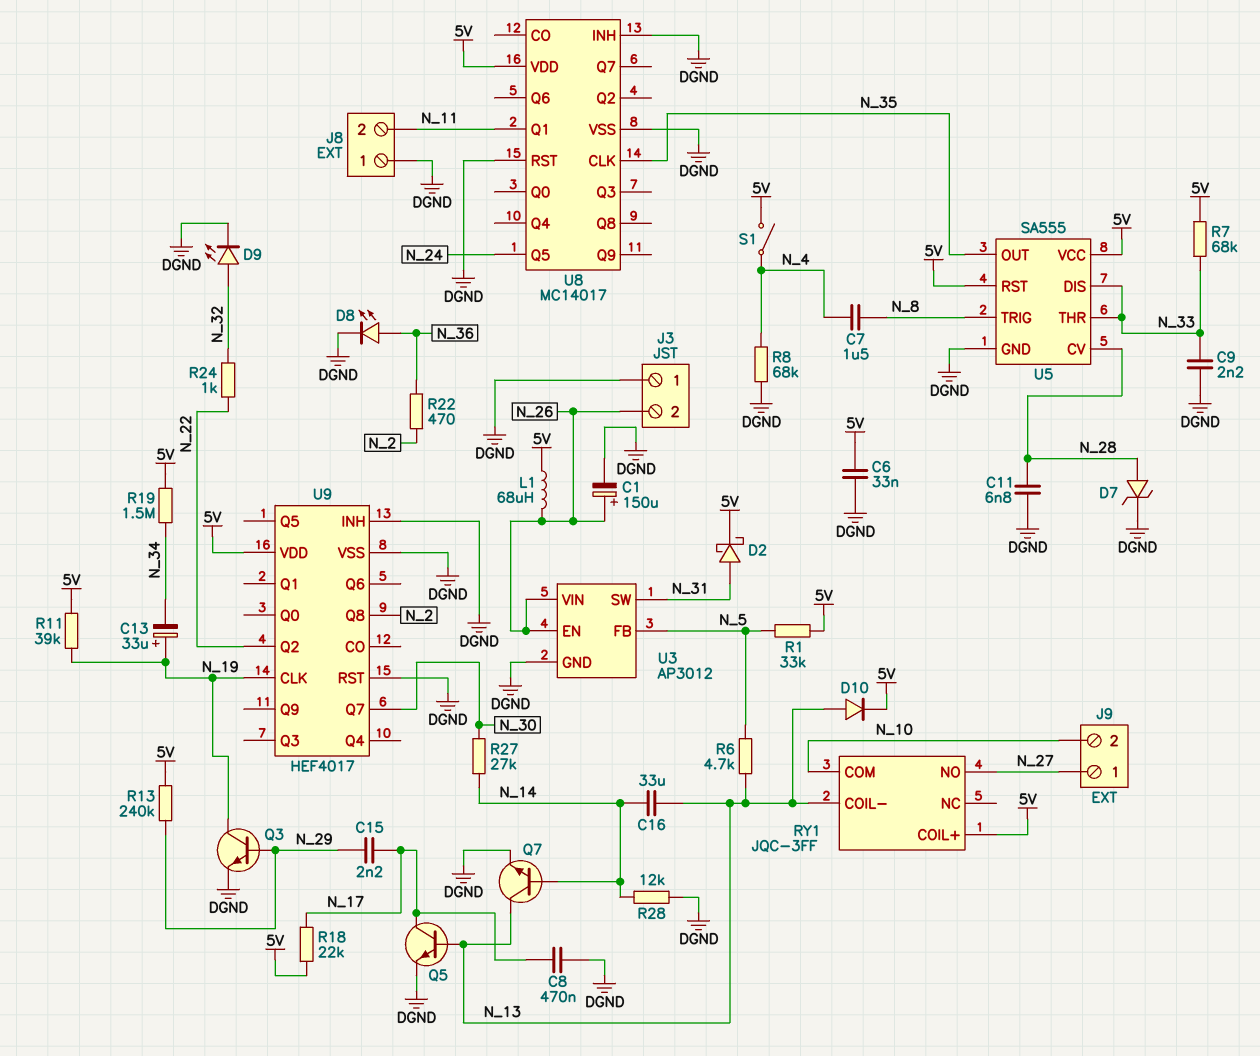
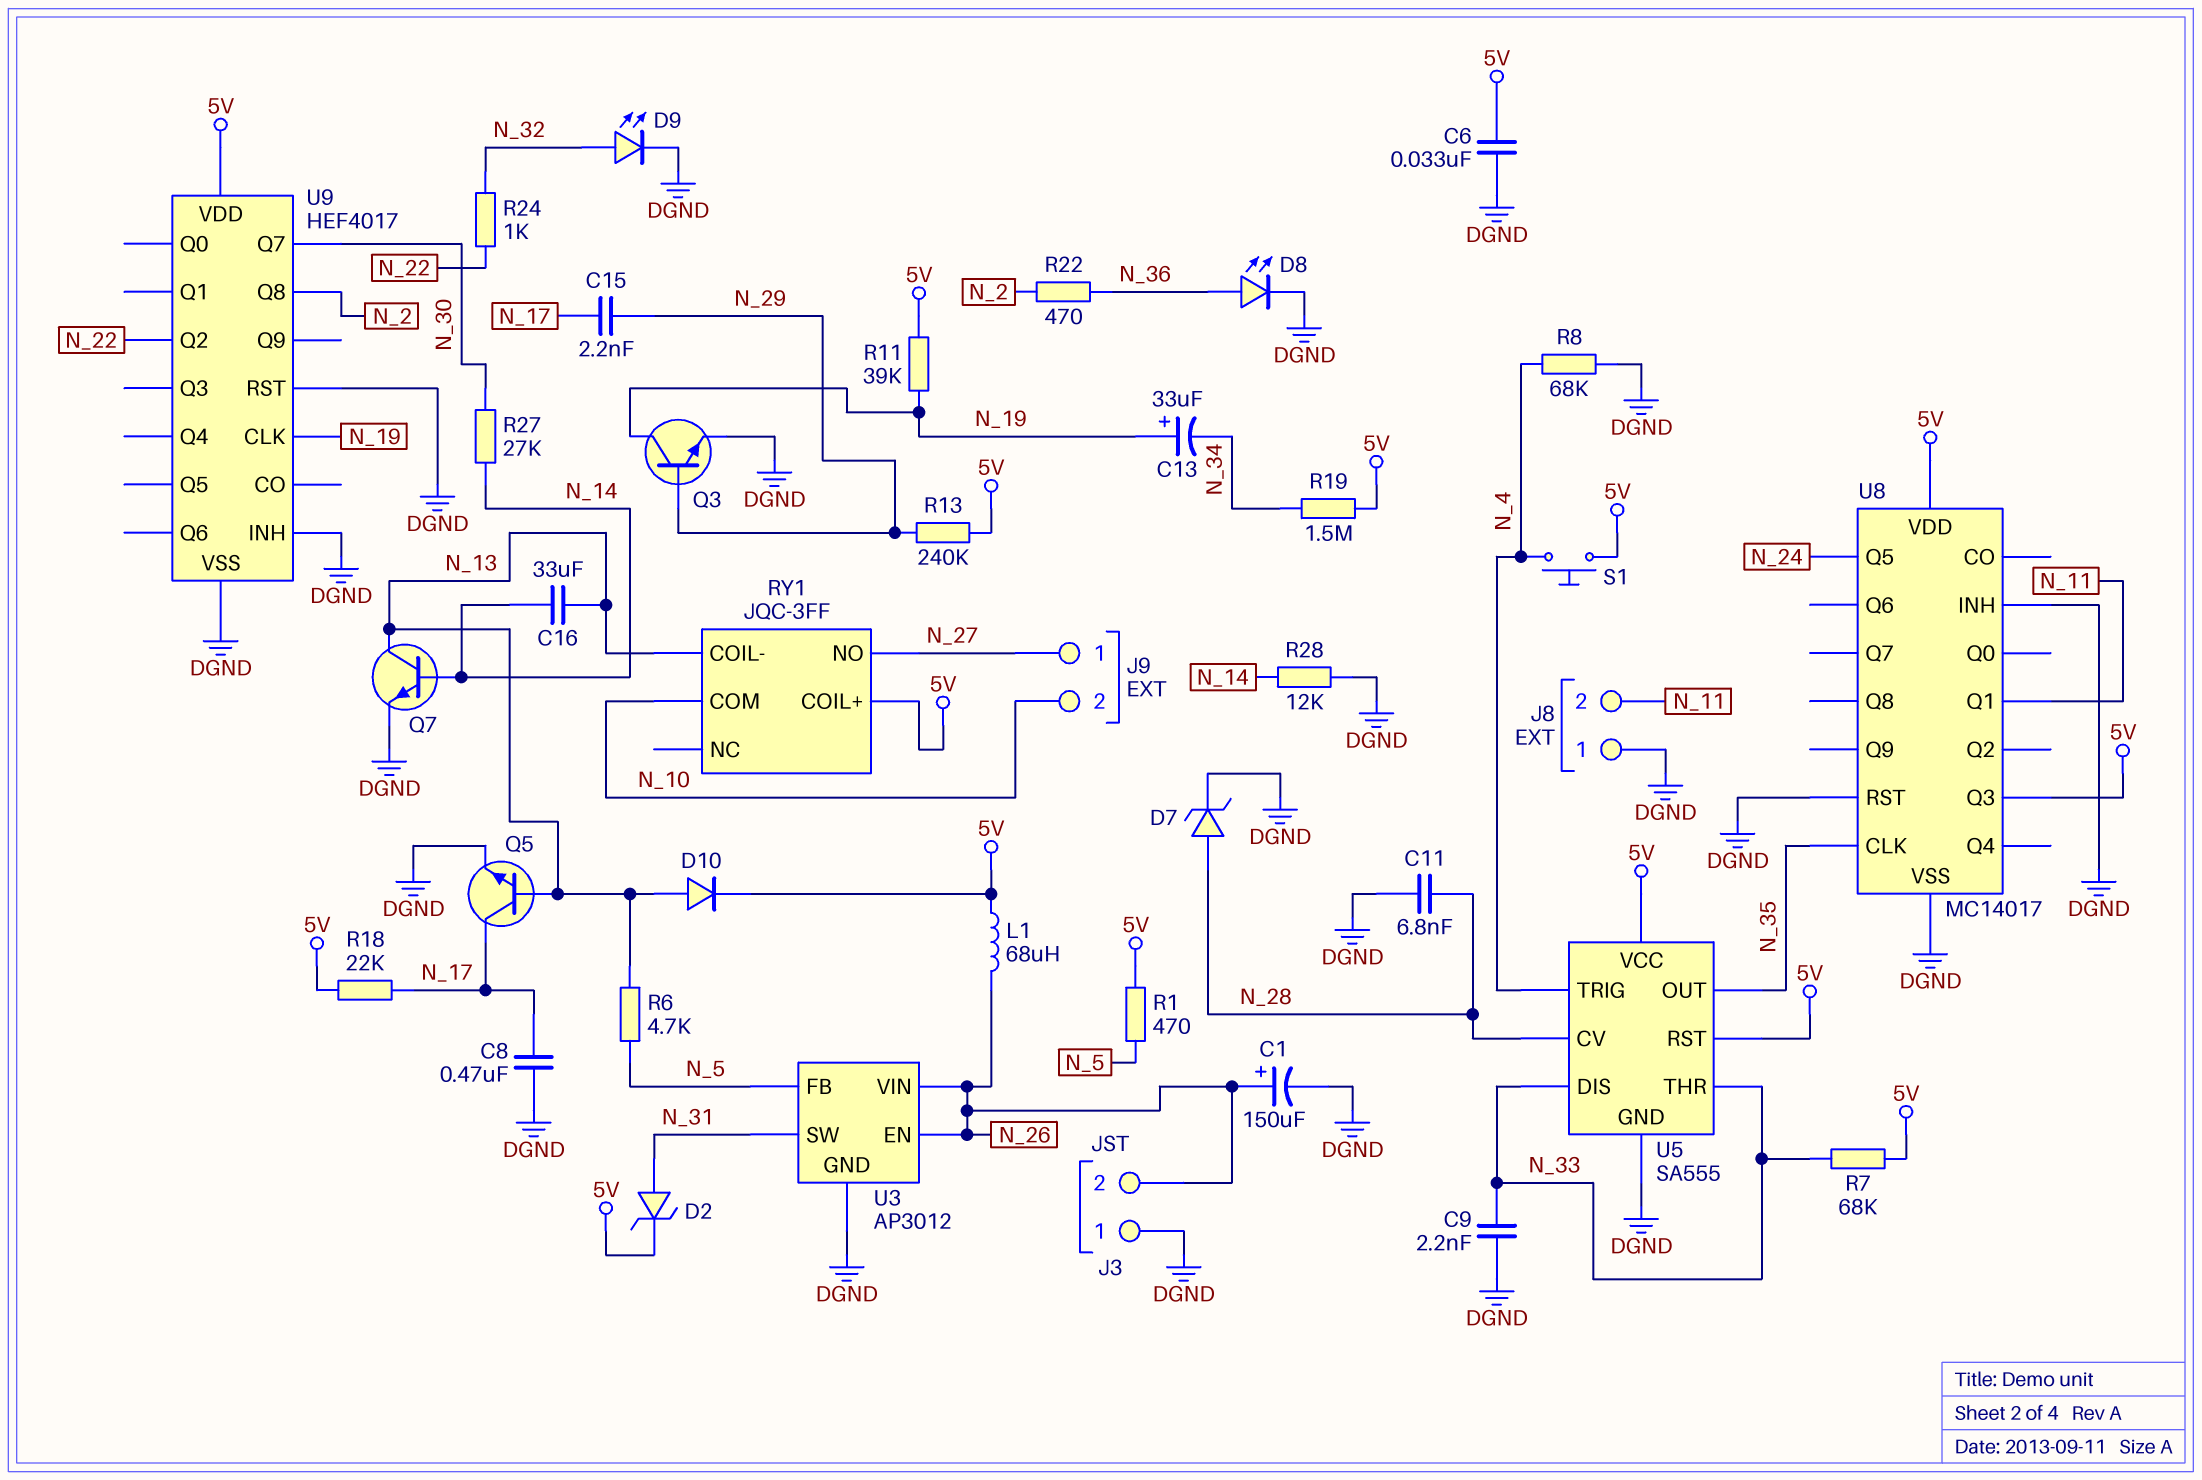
C7: 1.5uF (N_4, N_8) -> none
D2: schottky (A N_31, K 5V) -> zener (A N_31, K 5V)
R1: 33k (5V, N_5) -> 470 (5V, N_5)
S1: switch (5V, N_4) -> button (5V, N_4)
U5 pin TRIG: N_8 -> N_4
U8 pin Q3: none -> 5V

